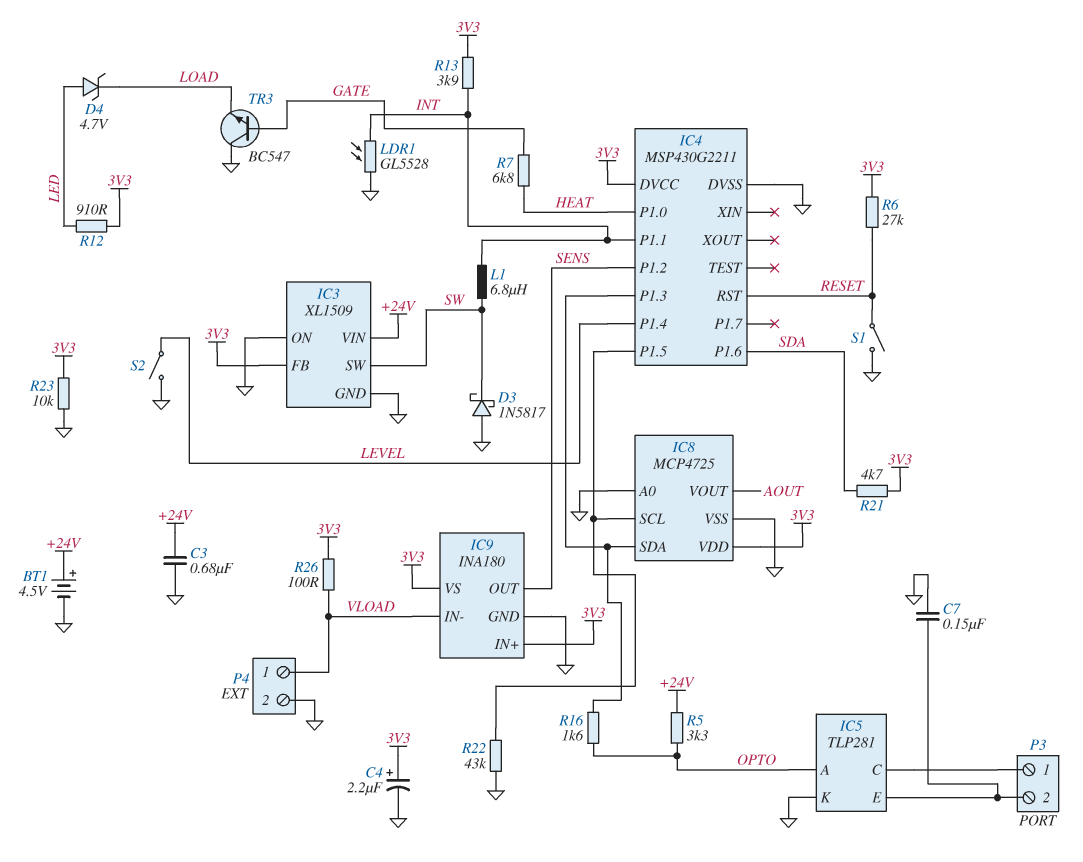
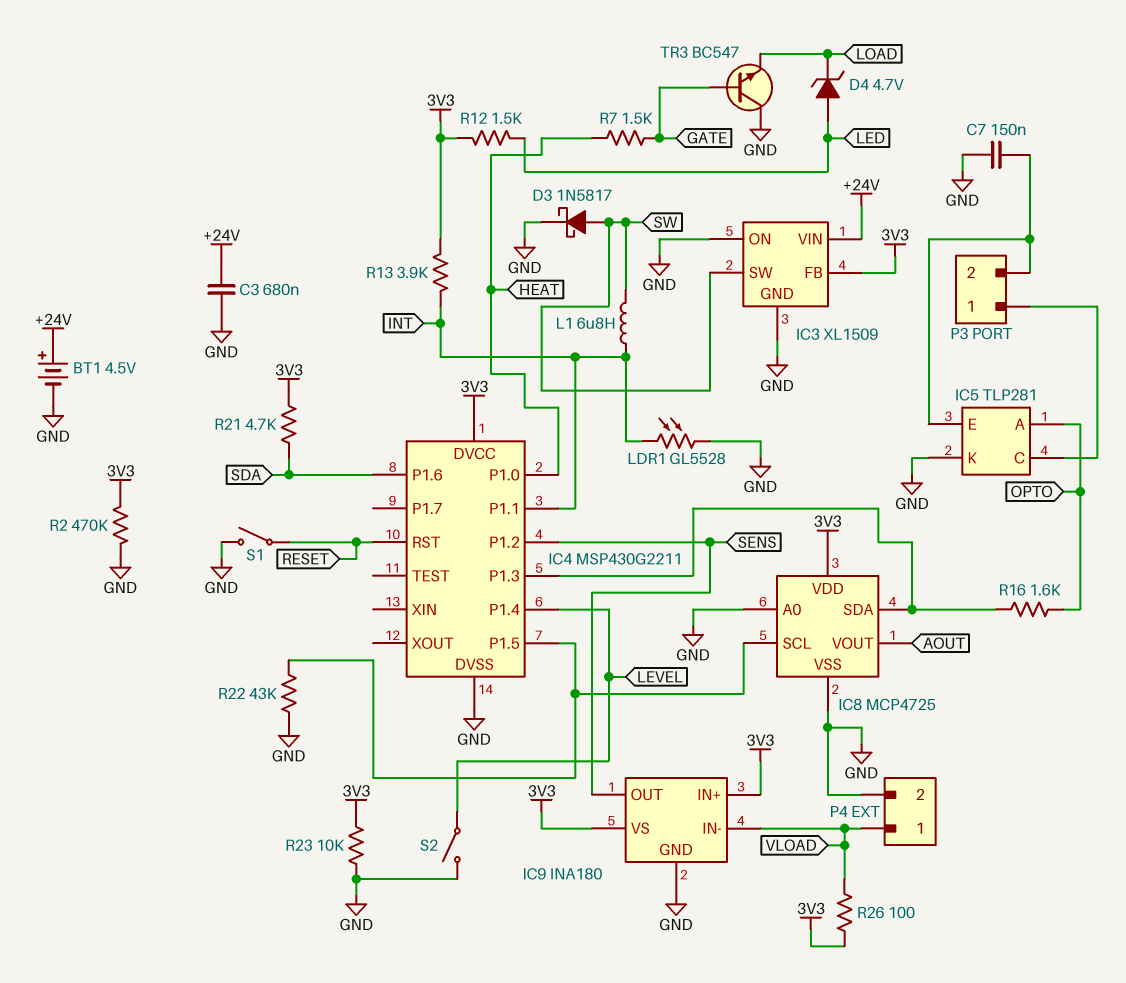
C4: 2.2uF (plus 3V3, minus GND) -> none
D3: schottky 1N5817 (A GND, K SW) -> schottky 1N5817 (A SW, K GND)
R2: none -> 470k (3V3, GND)
R5: 3.3k (+24V, OPTO) -> none
R6: 27k (3V3, RESET) -> none
R7: 6.8k (GATE, HEAT) -> 1.5k (GATE, HEAT)
R12: 910 (3V3, LED) -> 1.5k (3V3, LED)

